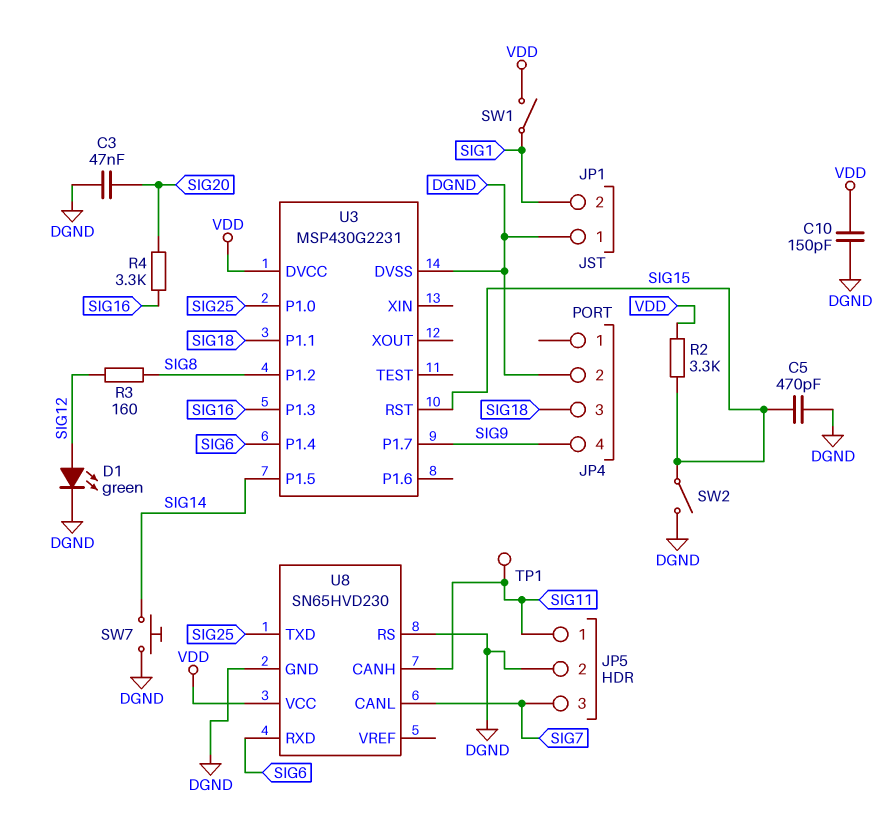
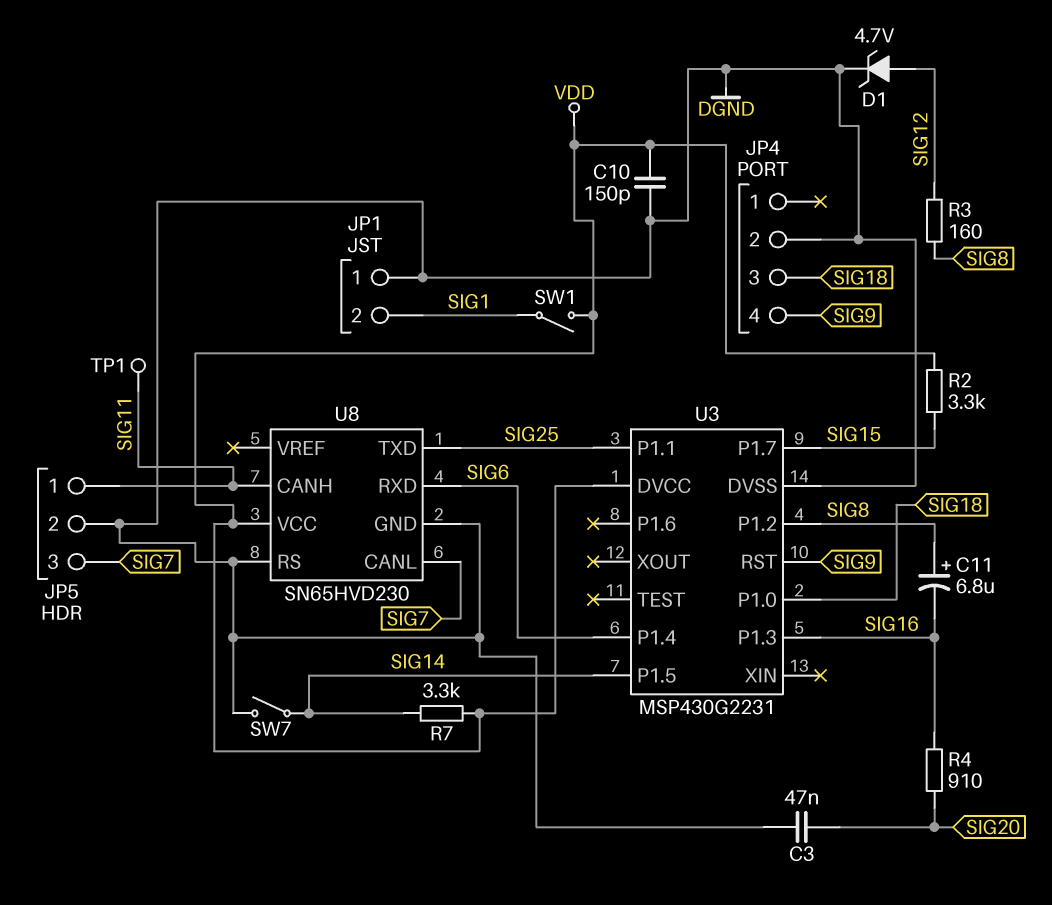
C5: 470pF (DGND, SIG15) -> none
C11: none -> 6.8uF (plus SIG8, minus SIG16)
D1: LED green (A SIG12, K DGND) -> zener 4.7V (A SIG12, K DGND)
R4: 3.3k (SIG16, SIG20) -> 910 (SIG16, SIG20)
R7: none -> 3.3k (SIG14, VDD)
SW2: switch (DGND, SIG15) -> none
SW7: button (DGND, SIG14) -> switch (DGND, SIG14)
U3 pin P1.0: SIG25 -> SIG18
U3 pin P1.1: SIG18 -> SIG25
U3 pin P1.7: SIG9 -> SIG15
U3 pin RST: SIG15 -> SIG9

